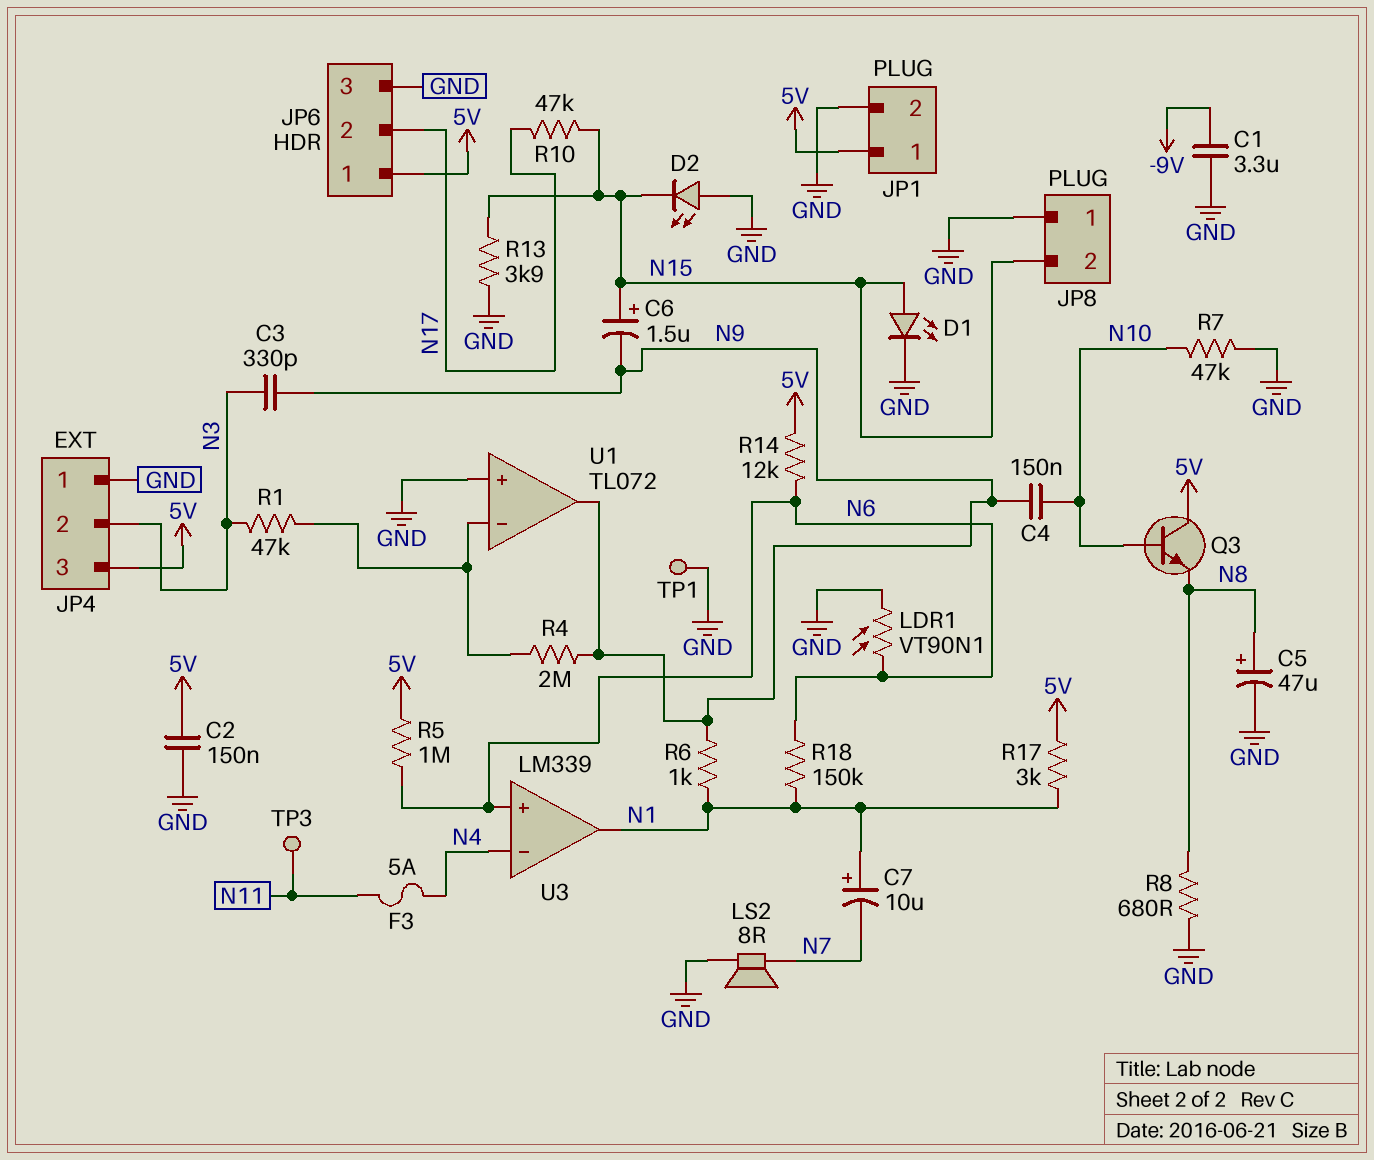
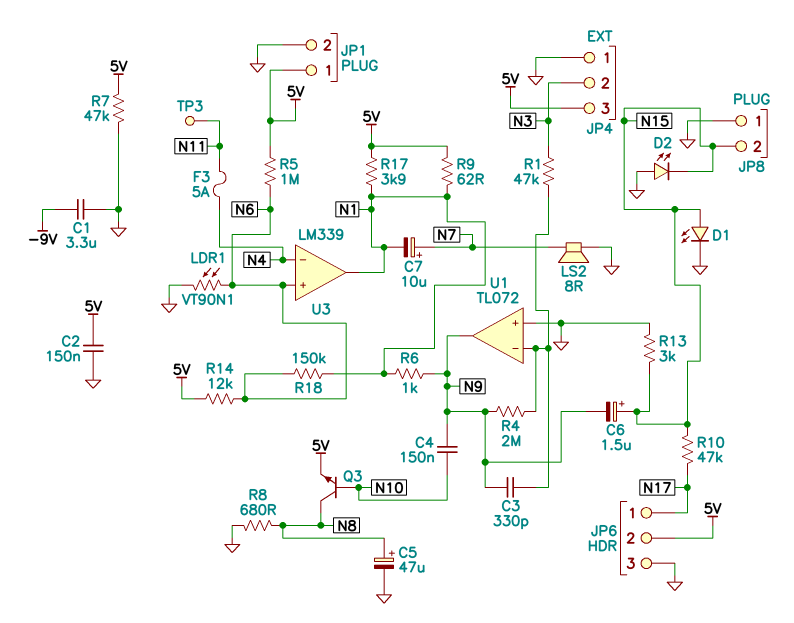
C3: 330pF (N3, N9) -> 330pF (N9, U1/in-)
C7: 10uF (plus N1, minus N7) -> 10uF (plus N7, minus N1)
JP6 pin 1: 5V -> N17
JP6 pin 2: N17 -> 5V
Q3: NPN (B N10, C 5V, E N8) -> NPN (B N10, C N8, E 5V)
R7: 47k (GND, N10) -> 47k (5V, GND)
R9: none -> 62 (5V, N1)
R13: 3.9k (GND, N15) -> 3k (GND, N15)
R17: 3k (5V, N1) -> 3.9k (5V, N1)
TP1: test point (GND) -> none

